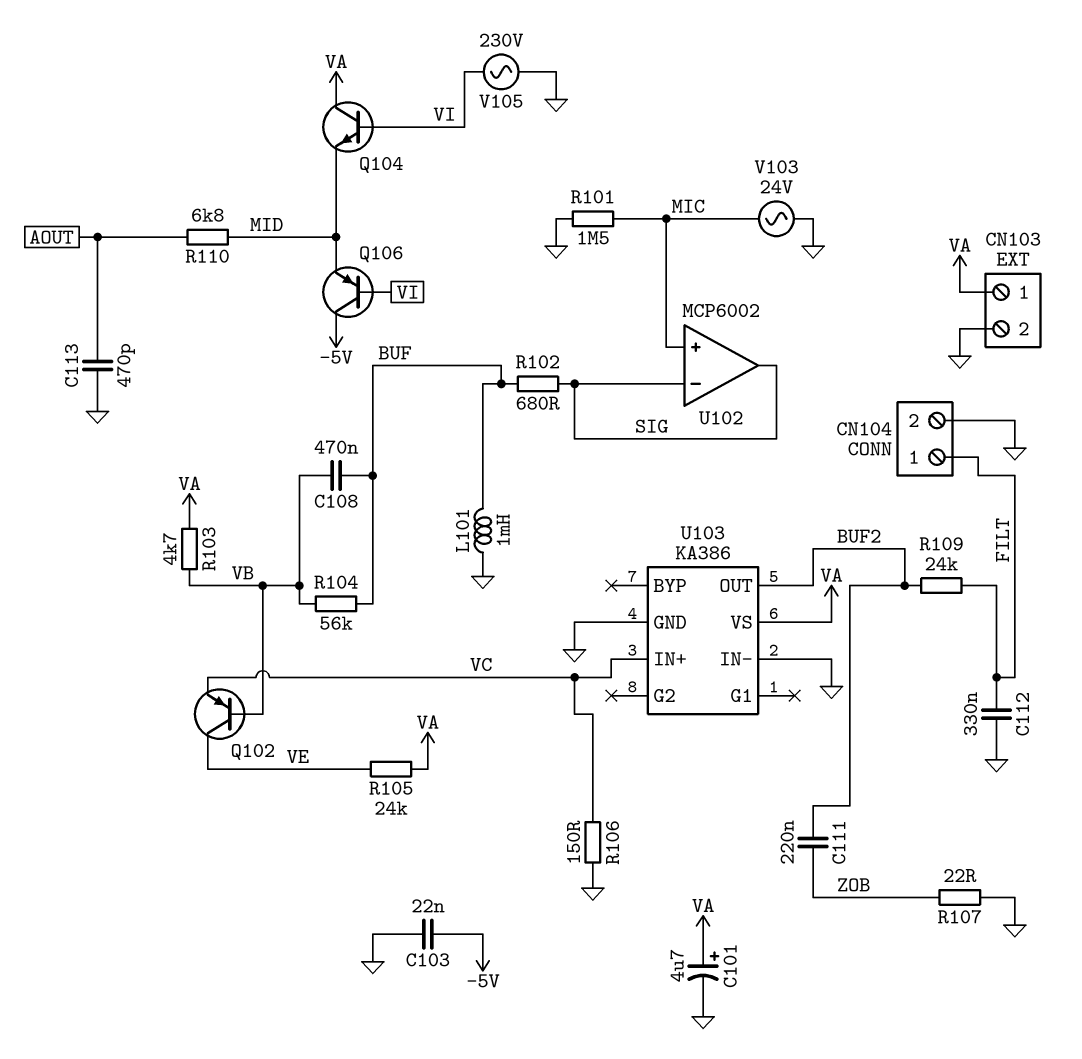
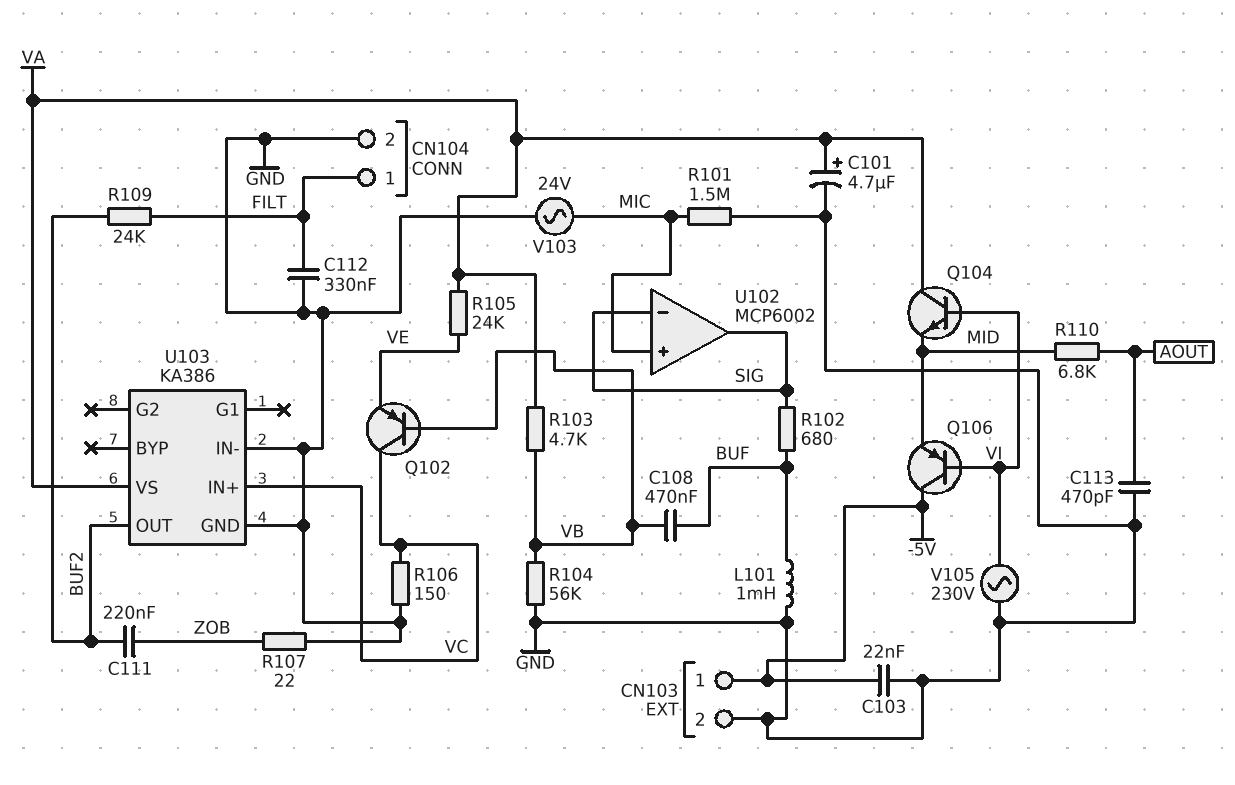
CN103 pin 1: VA -> -5V
Q102: PNP (B VB, C VE, E VC) -> PNP (B VB, C VC, E VE)
R104: 56k (BUF, VB) -> 56k (GND, VB)

